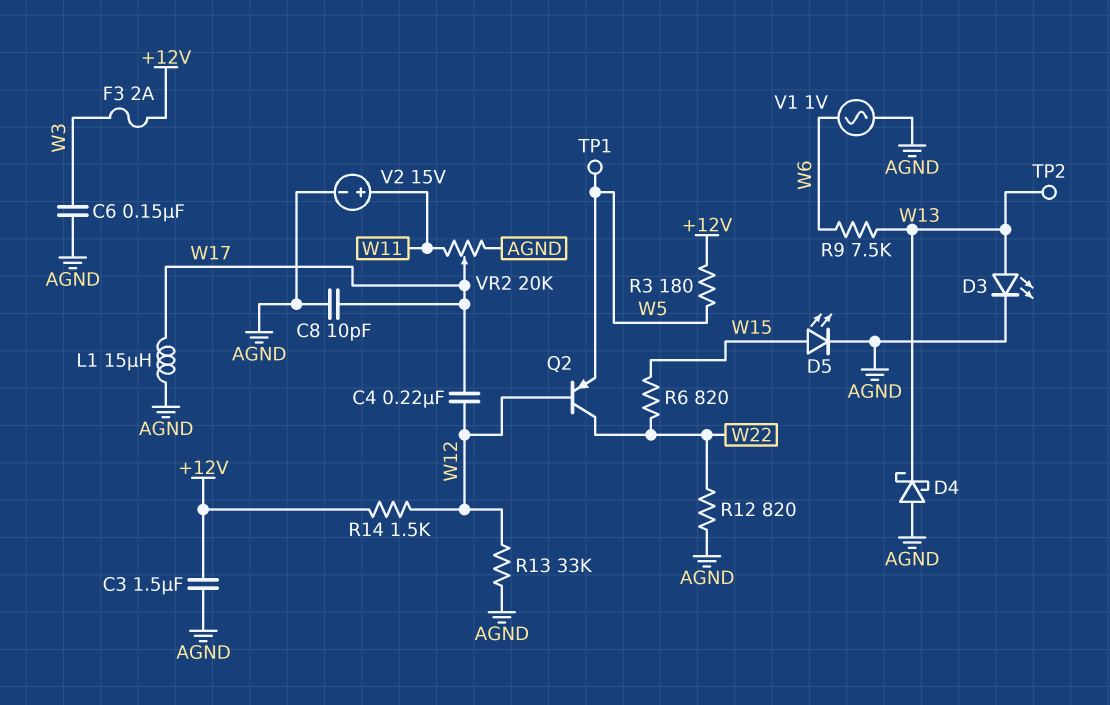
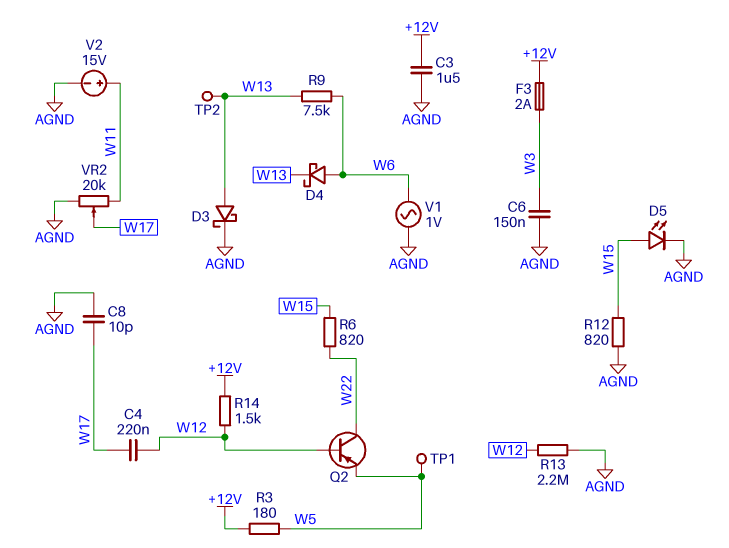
D3: LED (A W13, K AGND) -> schottky (A W13, K AGND)
D4: schottky (A AGND, K W13) -> schottky (A W6, K W13)
L1: 15uH (AGND, W17) -> none
R12: 820 (AGND, W22) -> 820 (AGND, W15)
R13: 33k (AGND, W12) -> 2.2M (AGND, W12)

